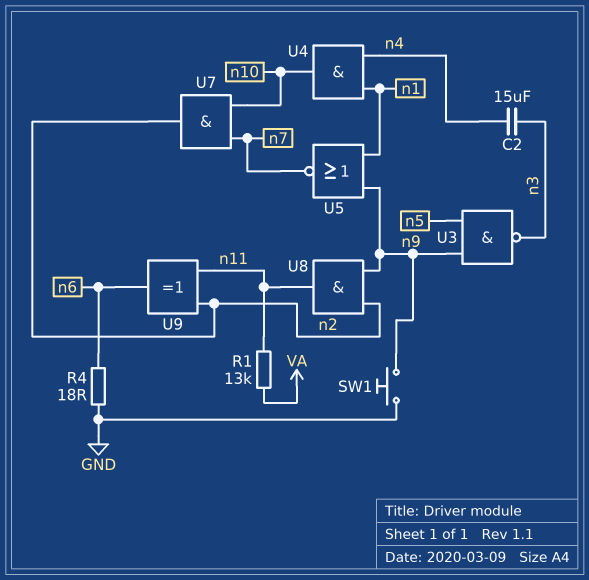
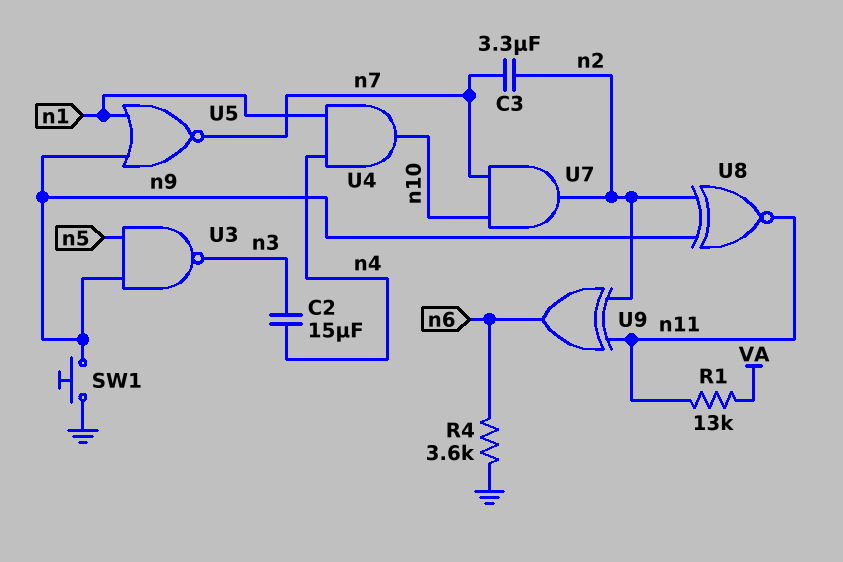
C3: none -> 3.3uF (n2, n7)
R4: 18 (GND, n6) -> 3.6k (GND, n6)
U8: AND (in n2, in n9, out n11) -> XNOR (in n2, in n9, out n11)

